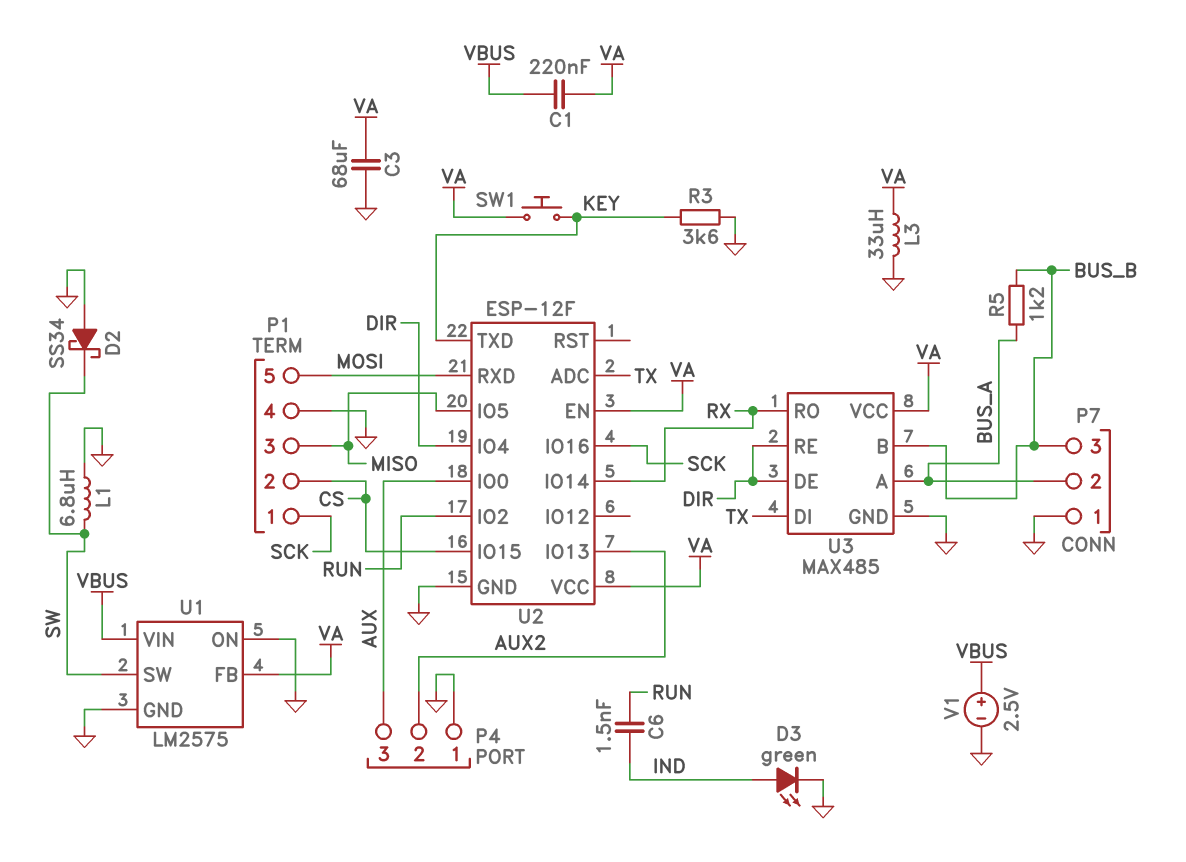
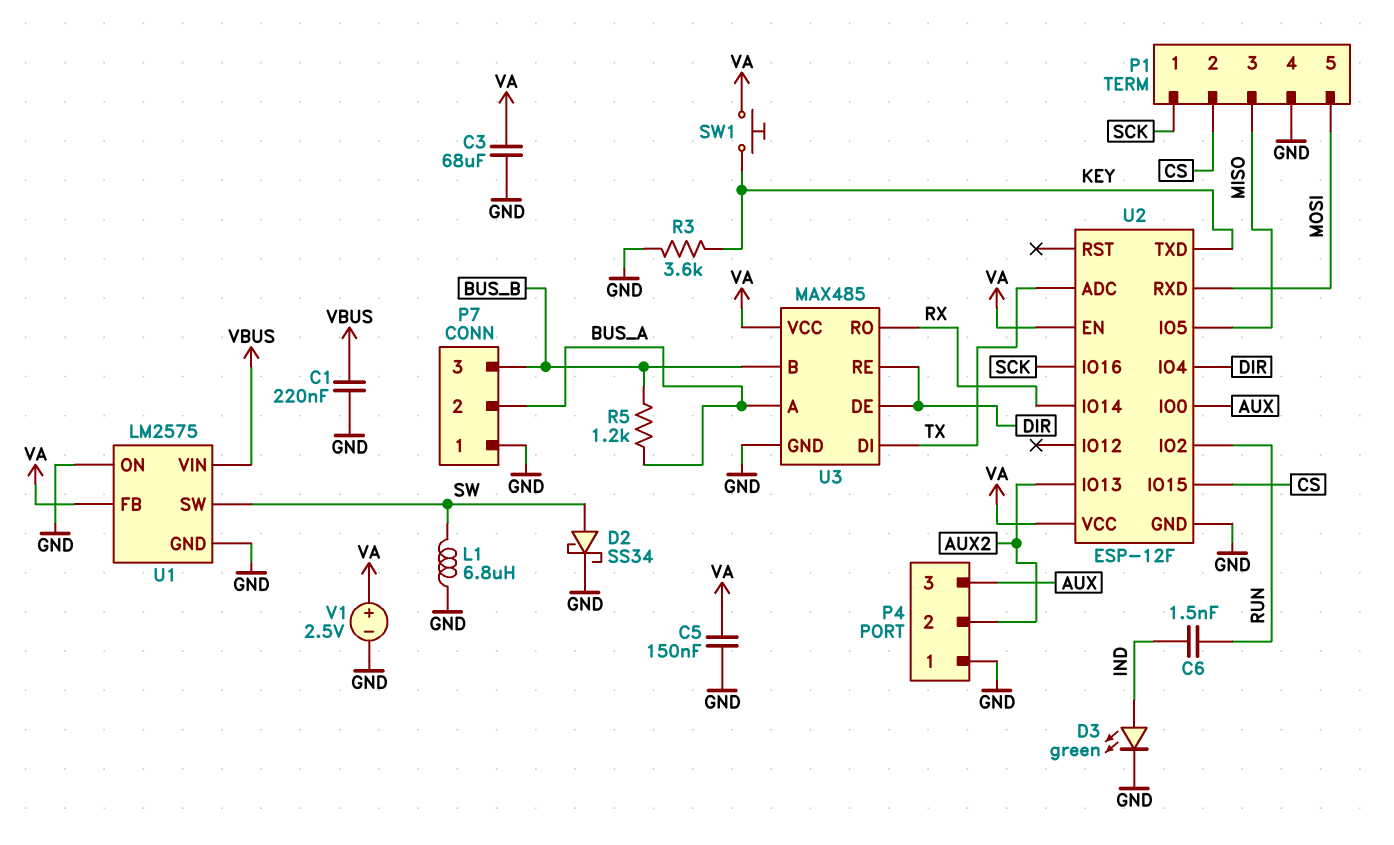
C1: 220nF (VA, VBUS) -> 220nF (GND, VBUS)
C5: none -> 150nF (GND, VA)
D2: schottky SS34 (A GND, K SW) -> schottky SS34 (A SW, K GND)
L3: 33uH (GND, VA) -> none
V1: 2.5V (plus VBUS, minus GND) -> 2.5V (plus VA, minus GND)

